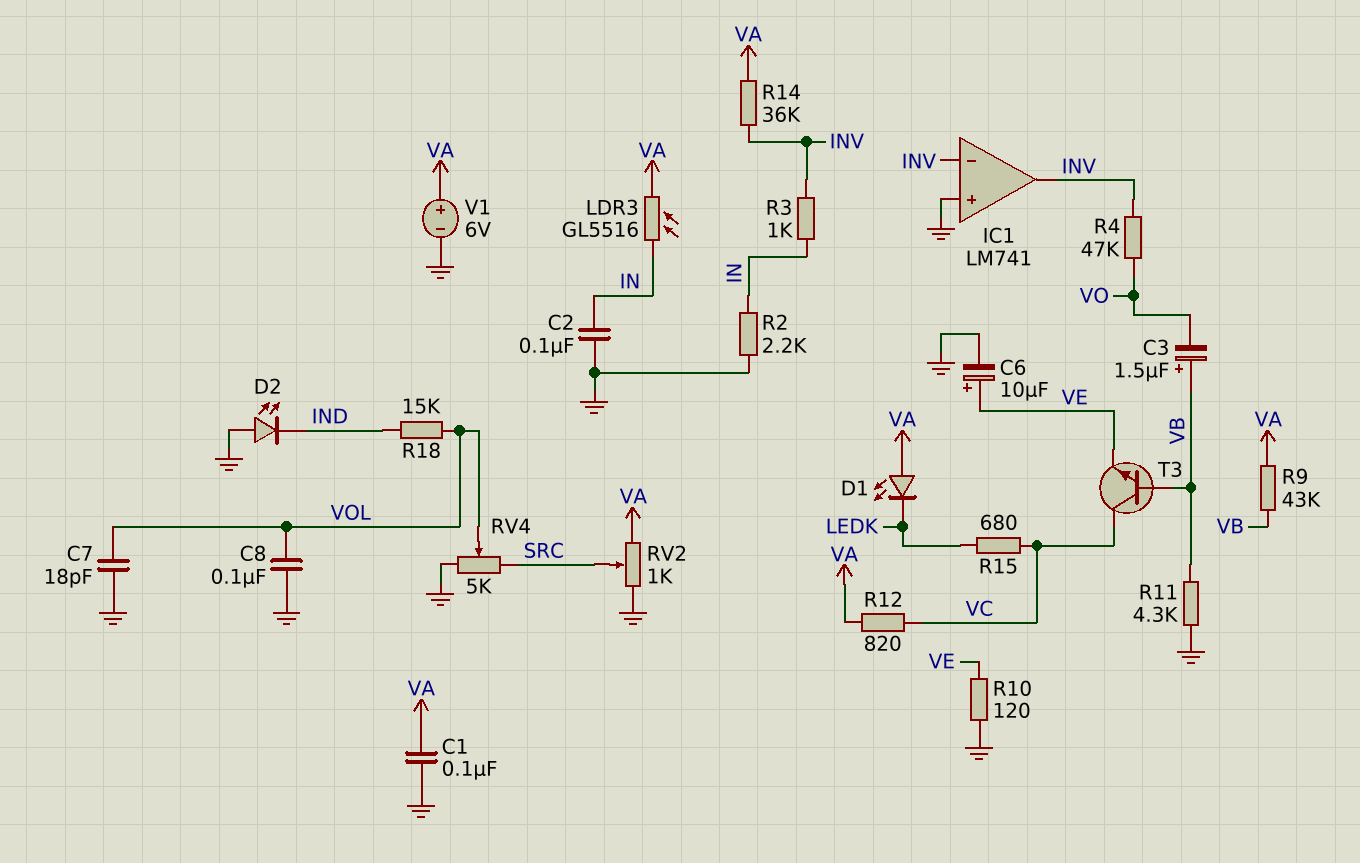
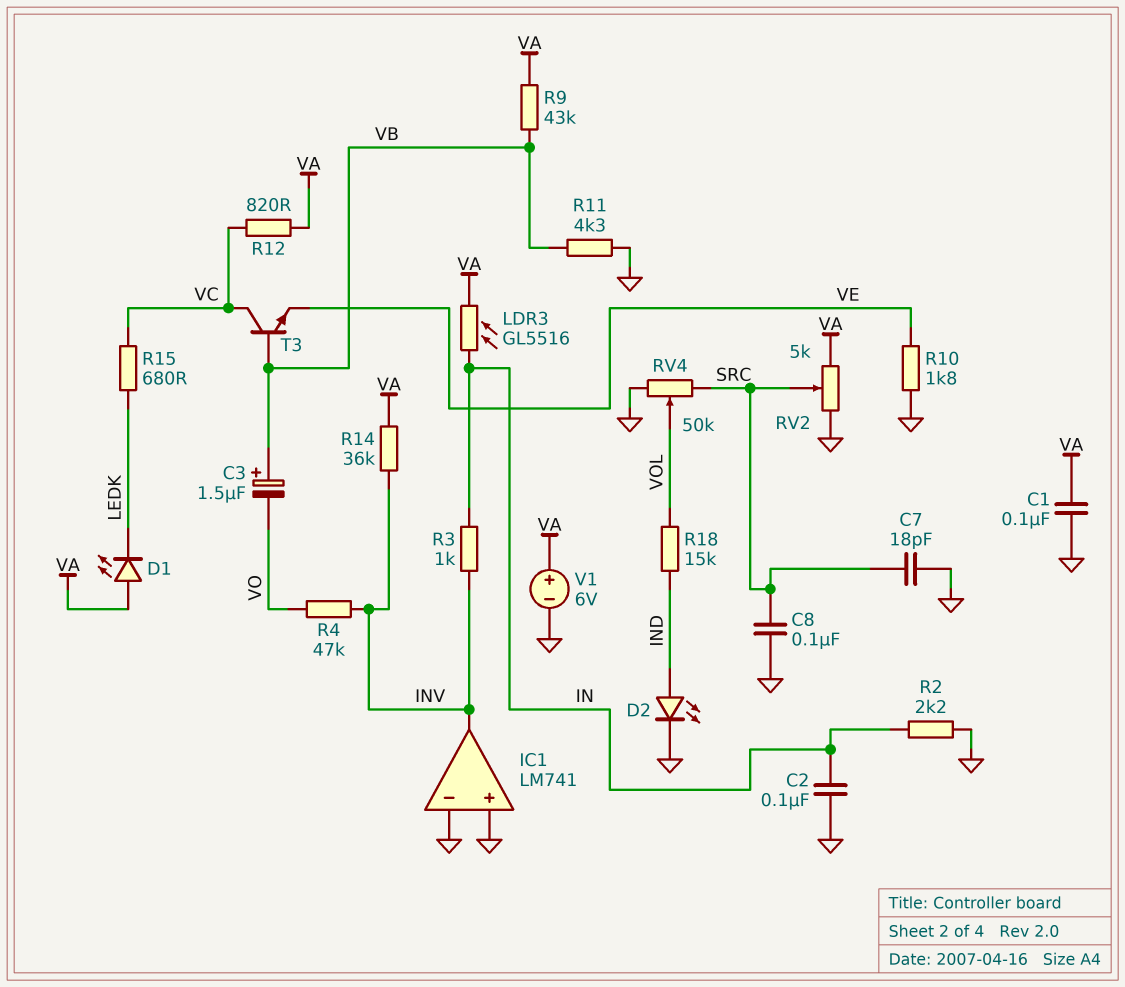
C6: 10uF (plus VE, minus GND) -> none
C7: 18pF (GND, VOL) -> 18pF (GND, SRC)
C8: 100nF (GND, VOL) -> 100nF (GND, SRC)
D2: LED (A GND, K IND) -> LED (A IND, K GND)
IC1 pin in-: INV -> GND
R10: 120 (GND, VE) -> 1.8k (GND, VE)
RV2: 1k (GND, VA, wiper SRC) -> 5k (GND, VA, wiper SRC)
RV4: 5k (GND, SRC, wiper VOL) -> 50k (GND, SRC, wiper VOL)

